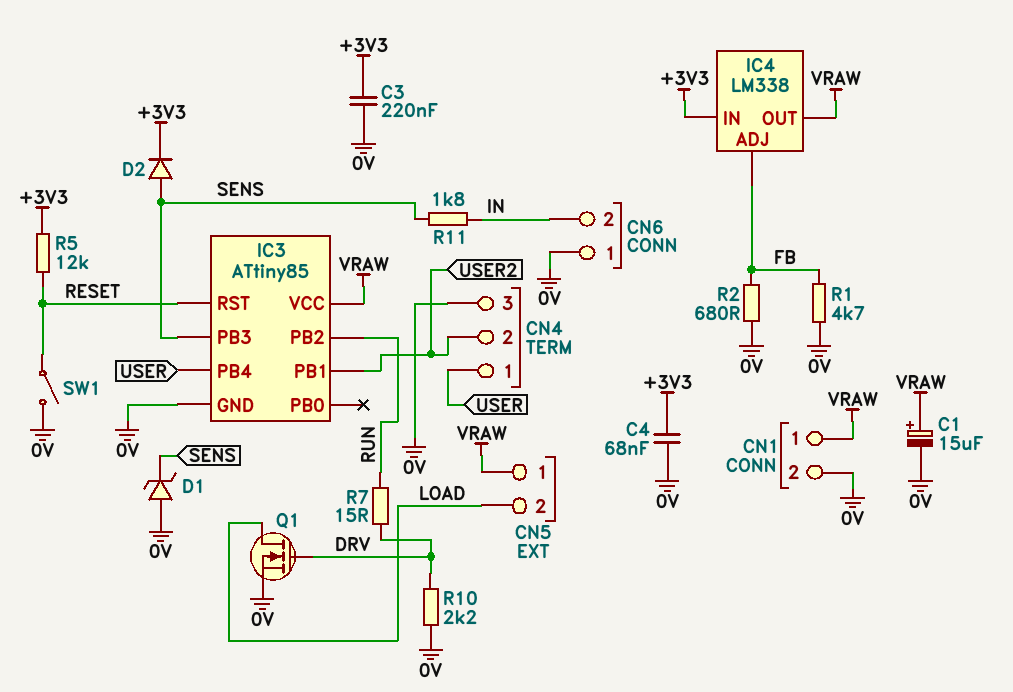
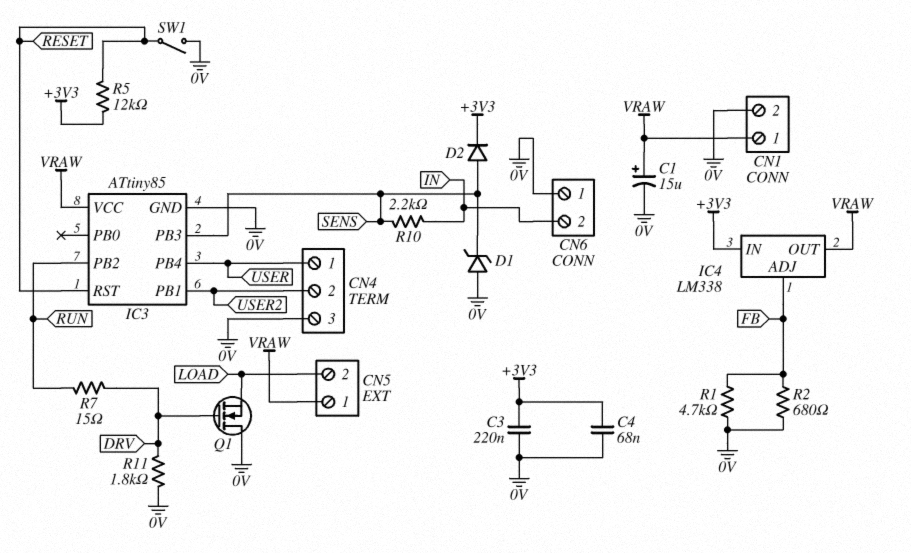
Q1: NMOS (G DRV, D LOAD, S 0V) -> NMOS (G DRV, D 0V, S LOAD)
R10: 2.2k (0V, DRV) -> 2.2k (IN, SENS)
R11: 1.8k (IN, SENS) -> 1.8k (0V, DRV)

